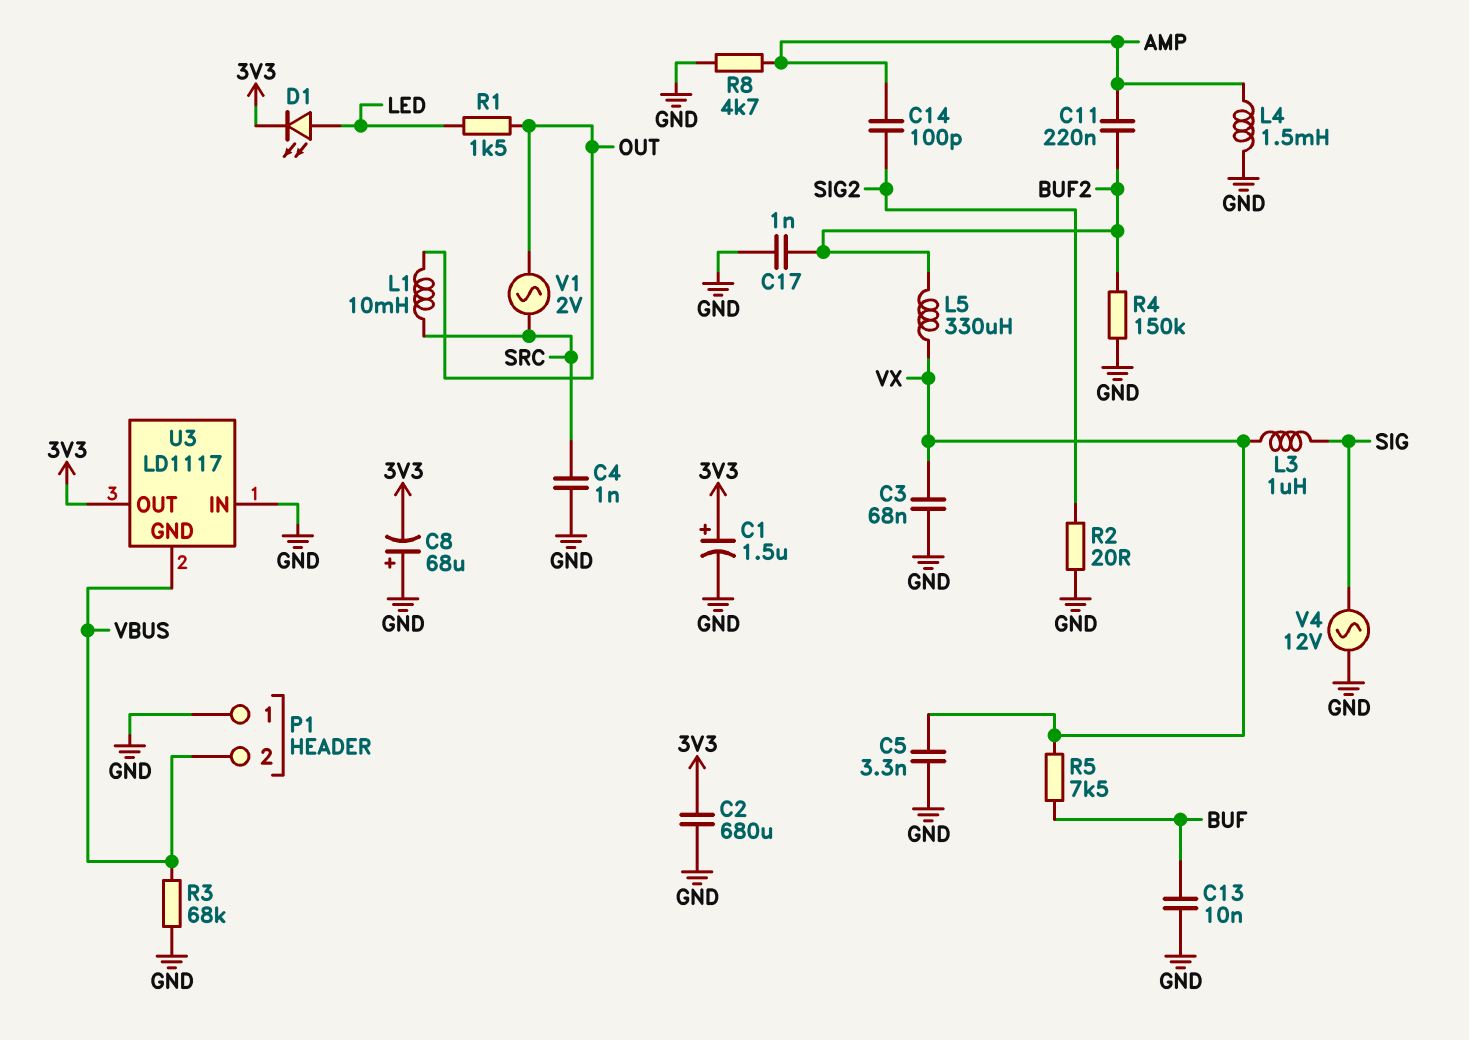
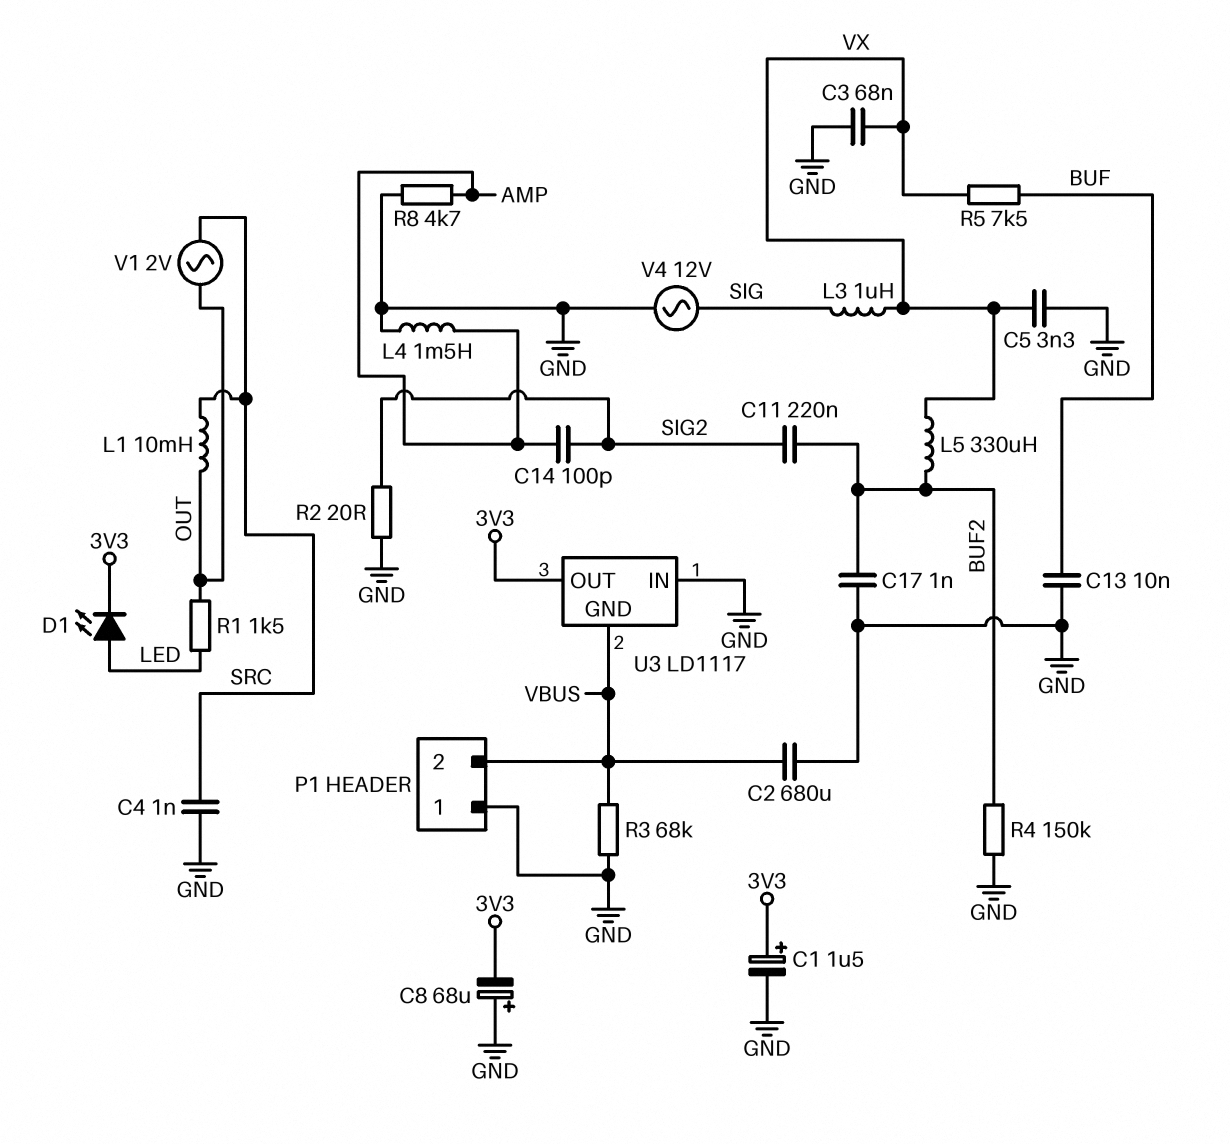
C2: 680uF (3V3, GND) -> 680uF (GND, VBUS)
C11: 220nF (AMP, BUF2) -> 220nF (BUF2, SIG2)

